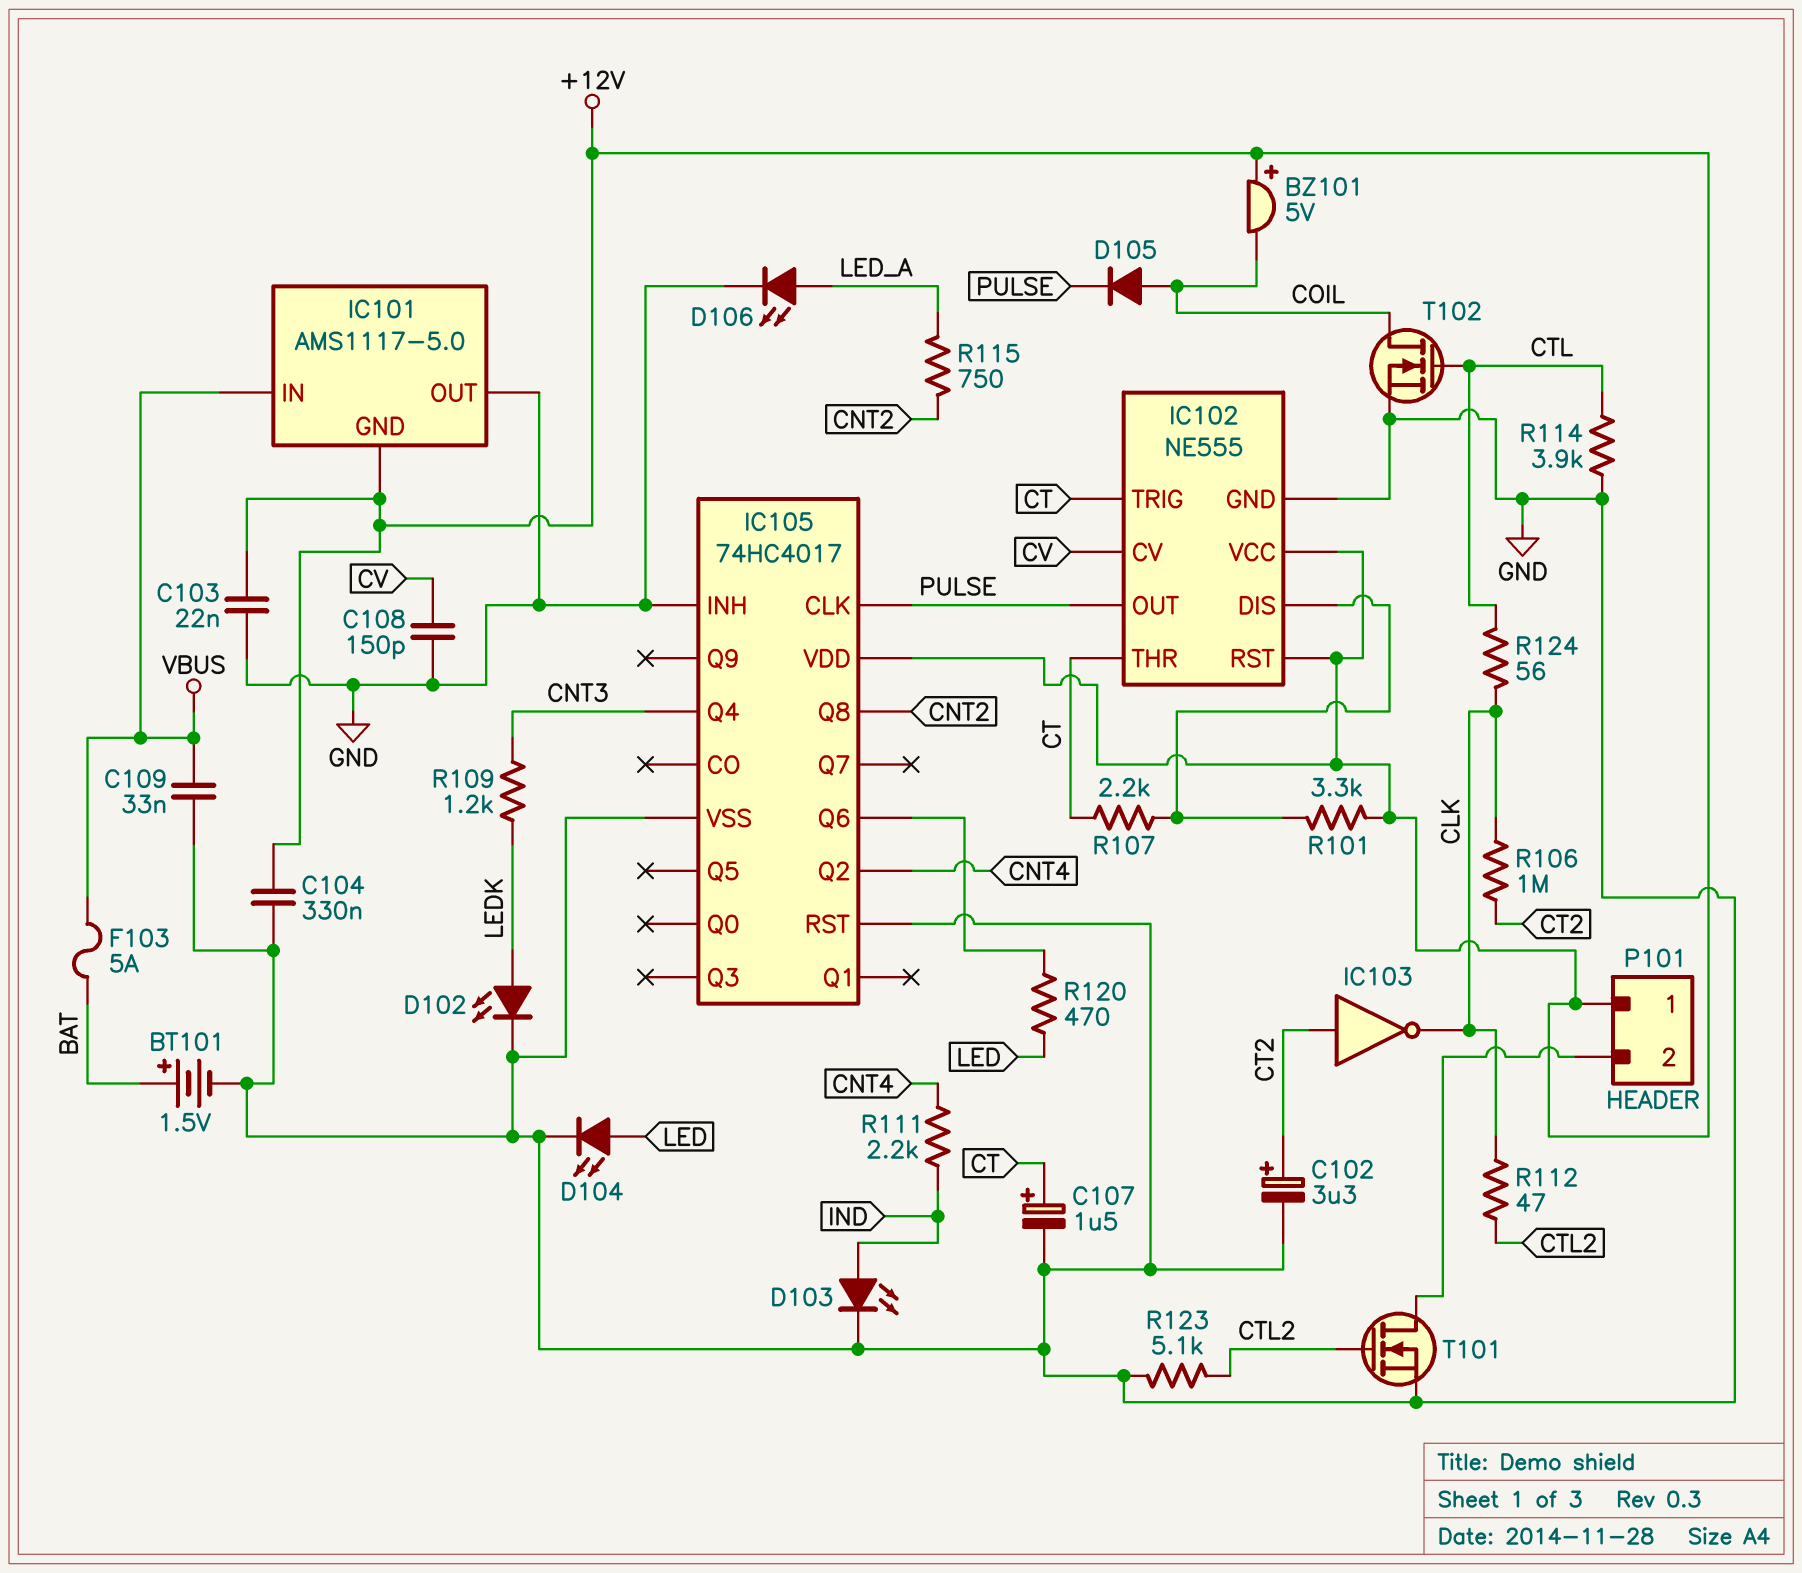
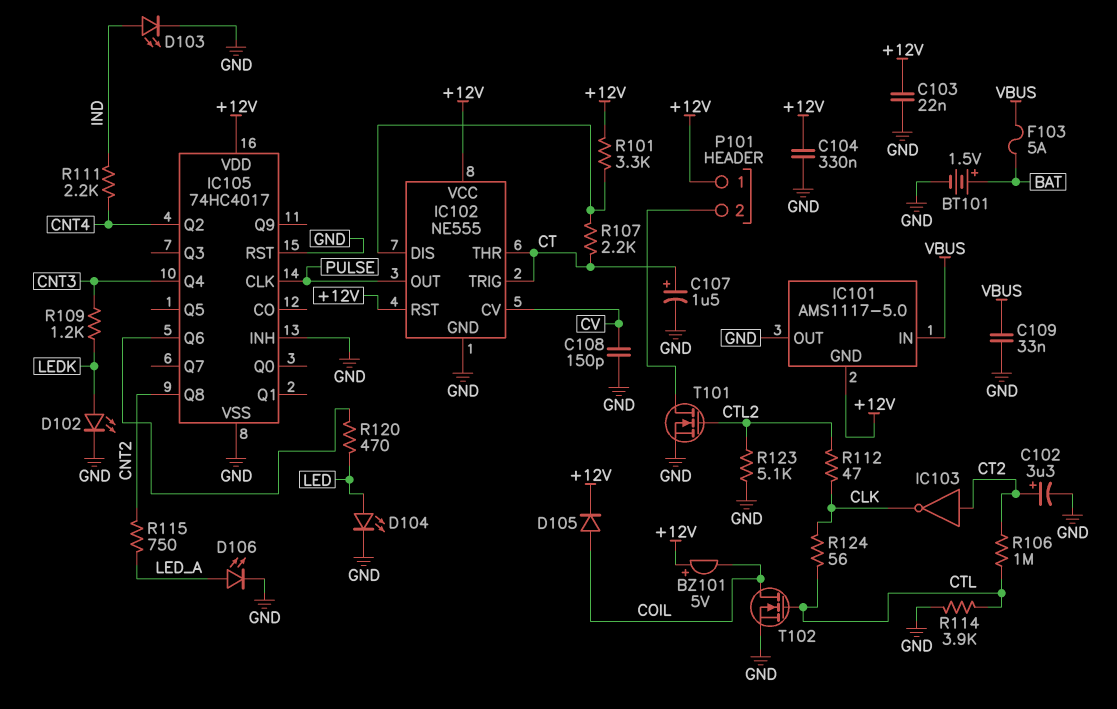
D105: diode (A COIL, K PULSE) -> diode (A COIL, K +12V)
R106: 1M (CLK, CT2) -> 1M (CT2, CTL)

